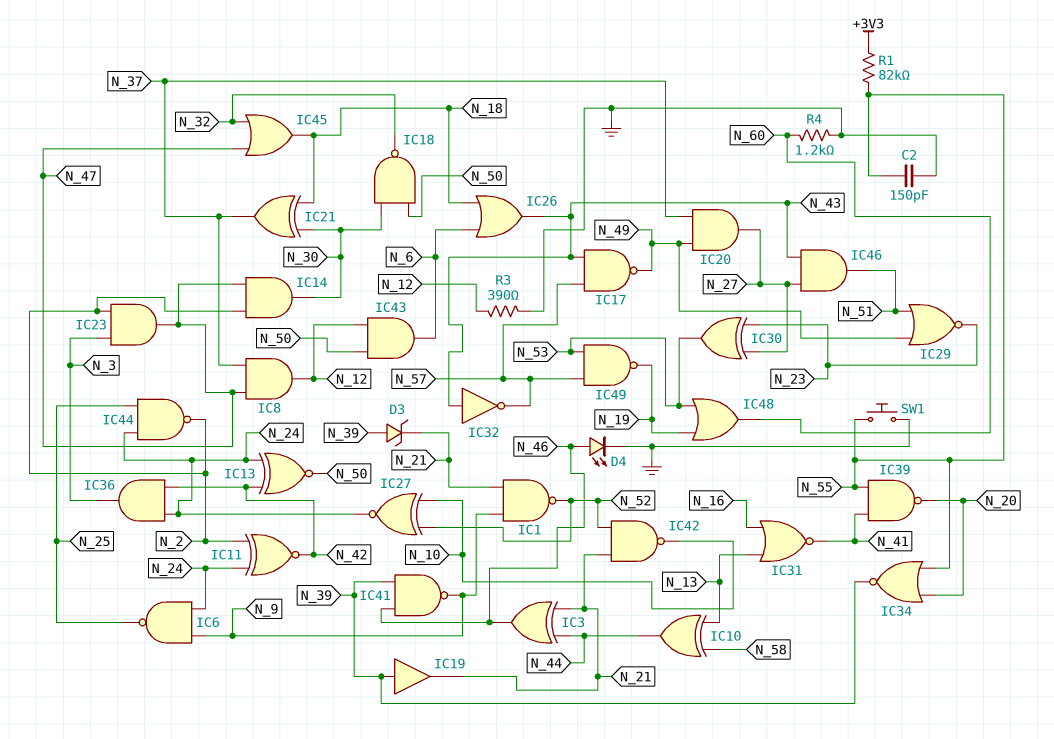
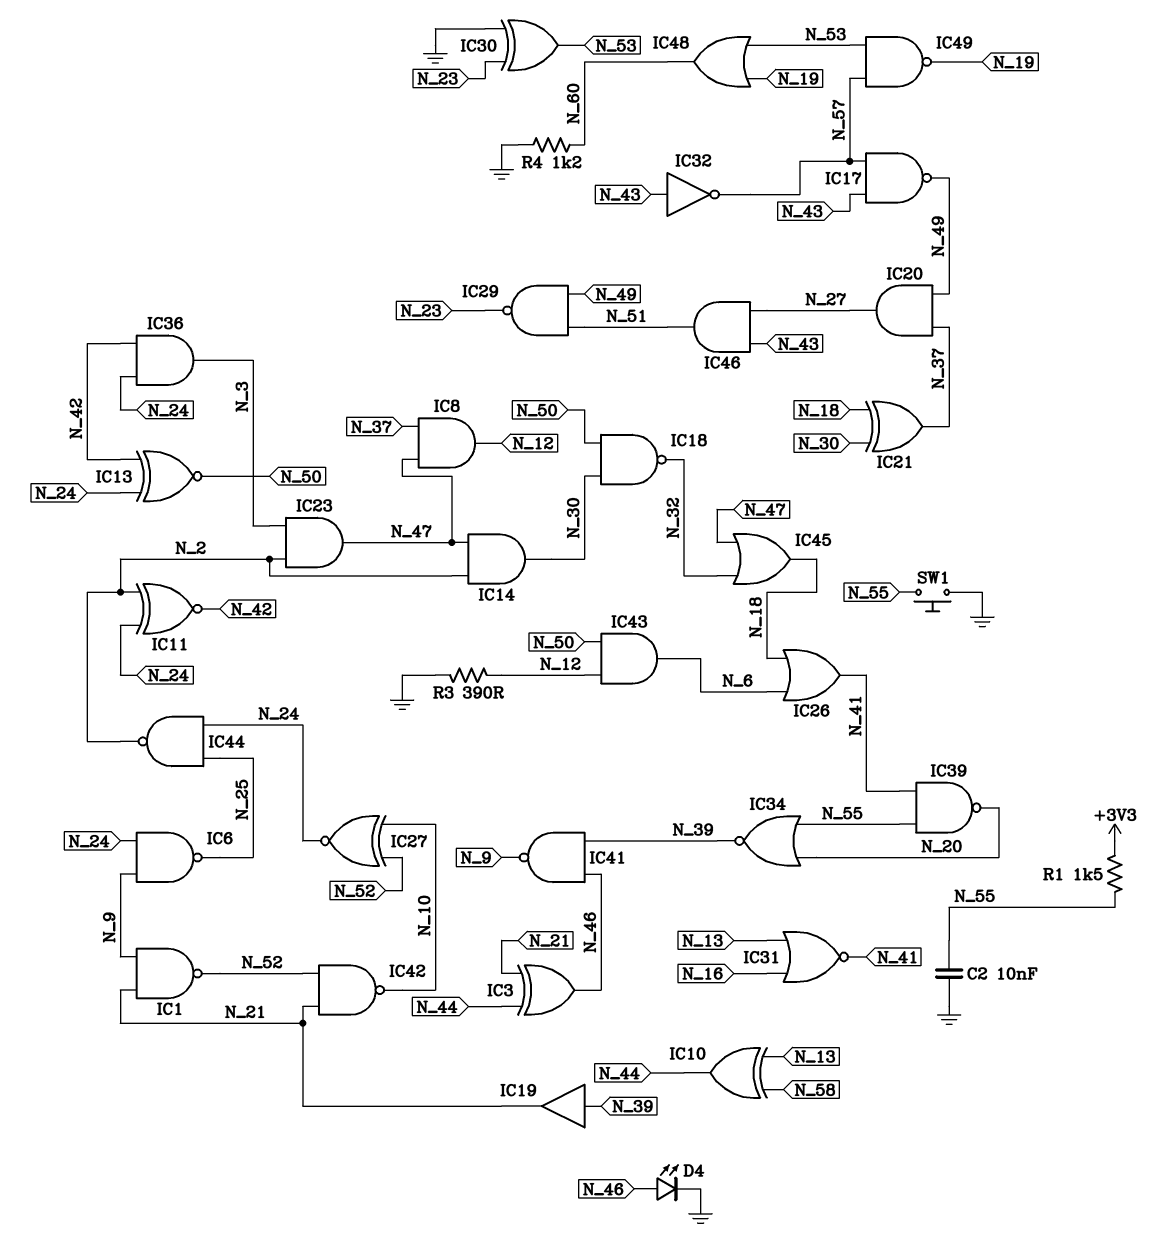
C2: 150pF (GND, N_55) -> 10nF (GND, N_55)
D3: zener (A N_39, K N_21) -> none
IC26: OR (in N_6, in N_18, out N_43) -> OR (in N_6, in N_18, out N_41)
IC29: NOR (in N_49, in N_51, out N_23) -> NAND (in N_49, in N_51, out N_23)
IC30: XOR (in N_23, in N_27, out N_53) -> XOR (in GND, in N_23, out N_53)
R1: 82k (+3V3, N_55) -> 1.5k (+3V3, N_55)

